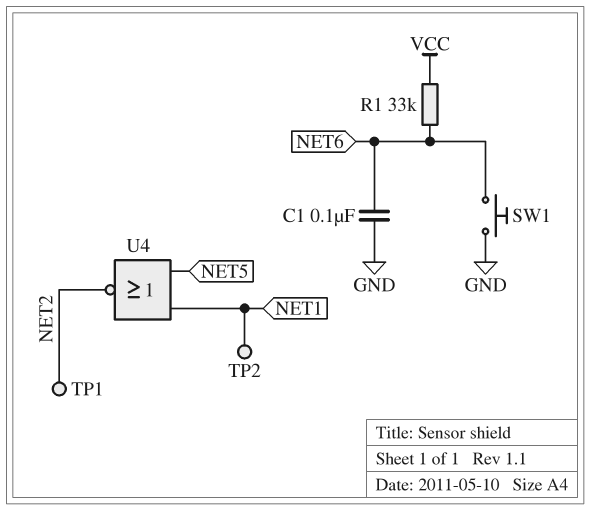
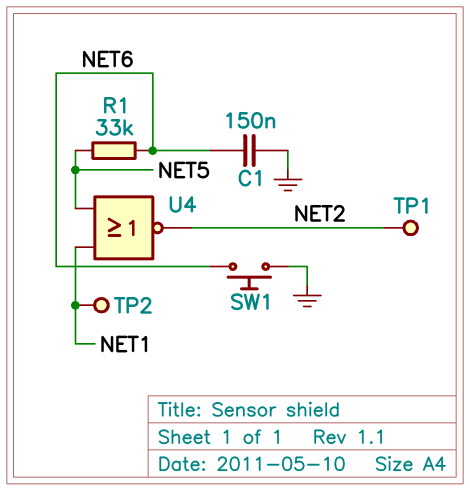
C1: 100nF (GND, NET6) -> 150nF (GND, NET6)
R1: 33k (NET6, VCC) -> 33k (NET5, NET6)

